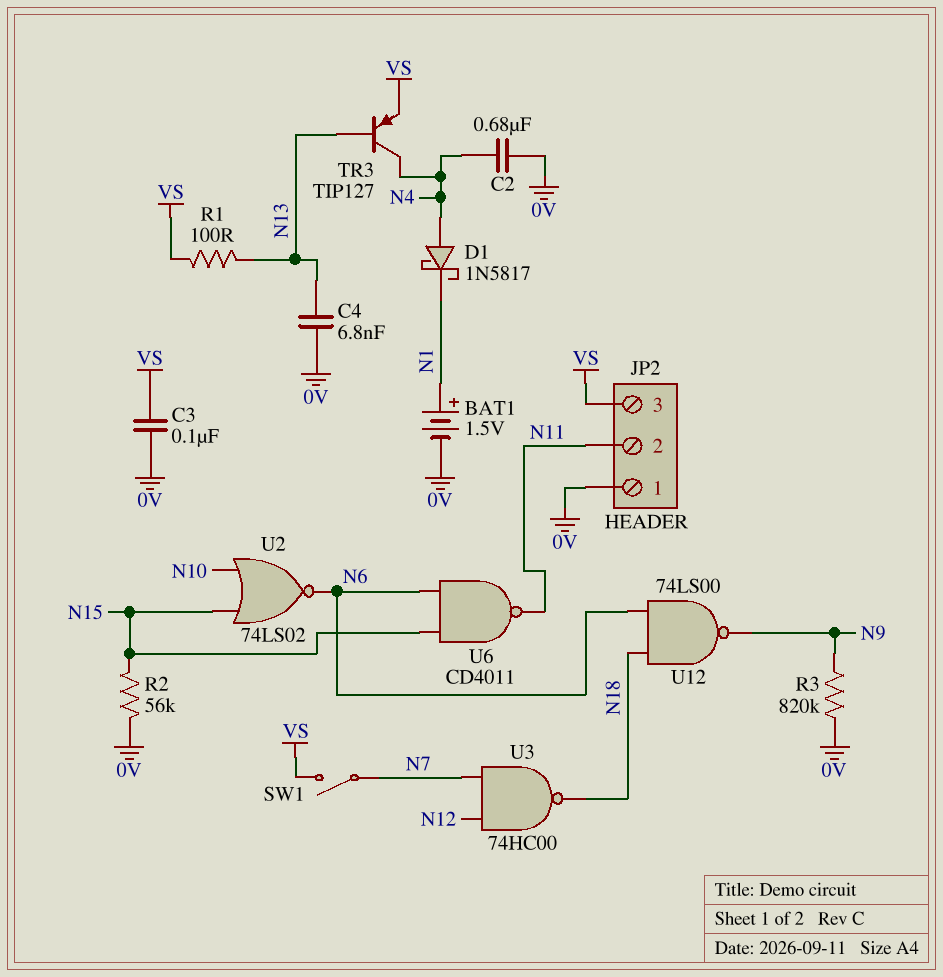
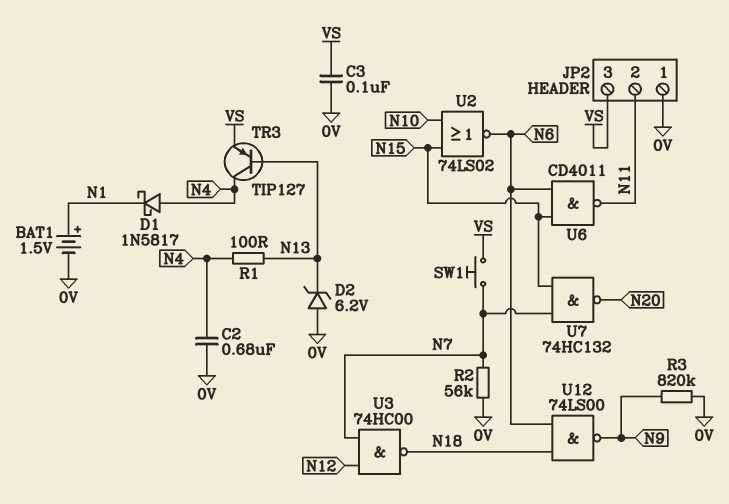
C4: 6.8nF (0V, N13) -> none
D2: none -> zener 6.2V (A 0V, K N13)
R1: 100 (N13, VS) -> 100 (N4, N13)
R2: 56k (0V, N15) -> 56k (0V, N7)
SW1: switch (N7, VS) -> button (N7, VS)
U7: none -> NAND 74HC132 (in N7, in N15, out N20)

